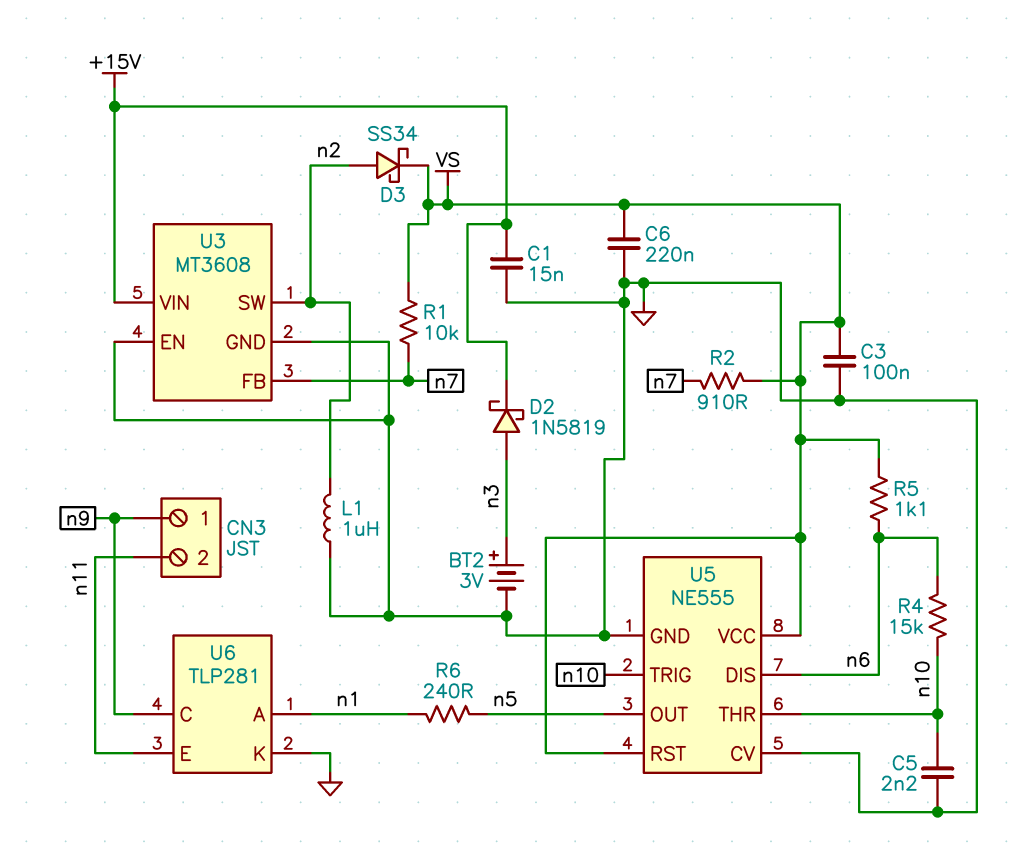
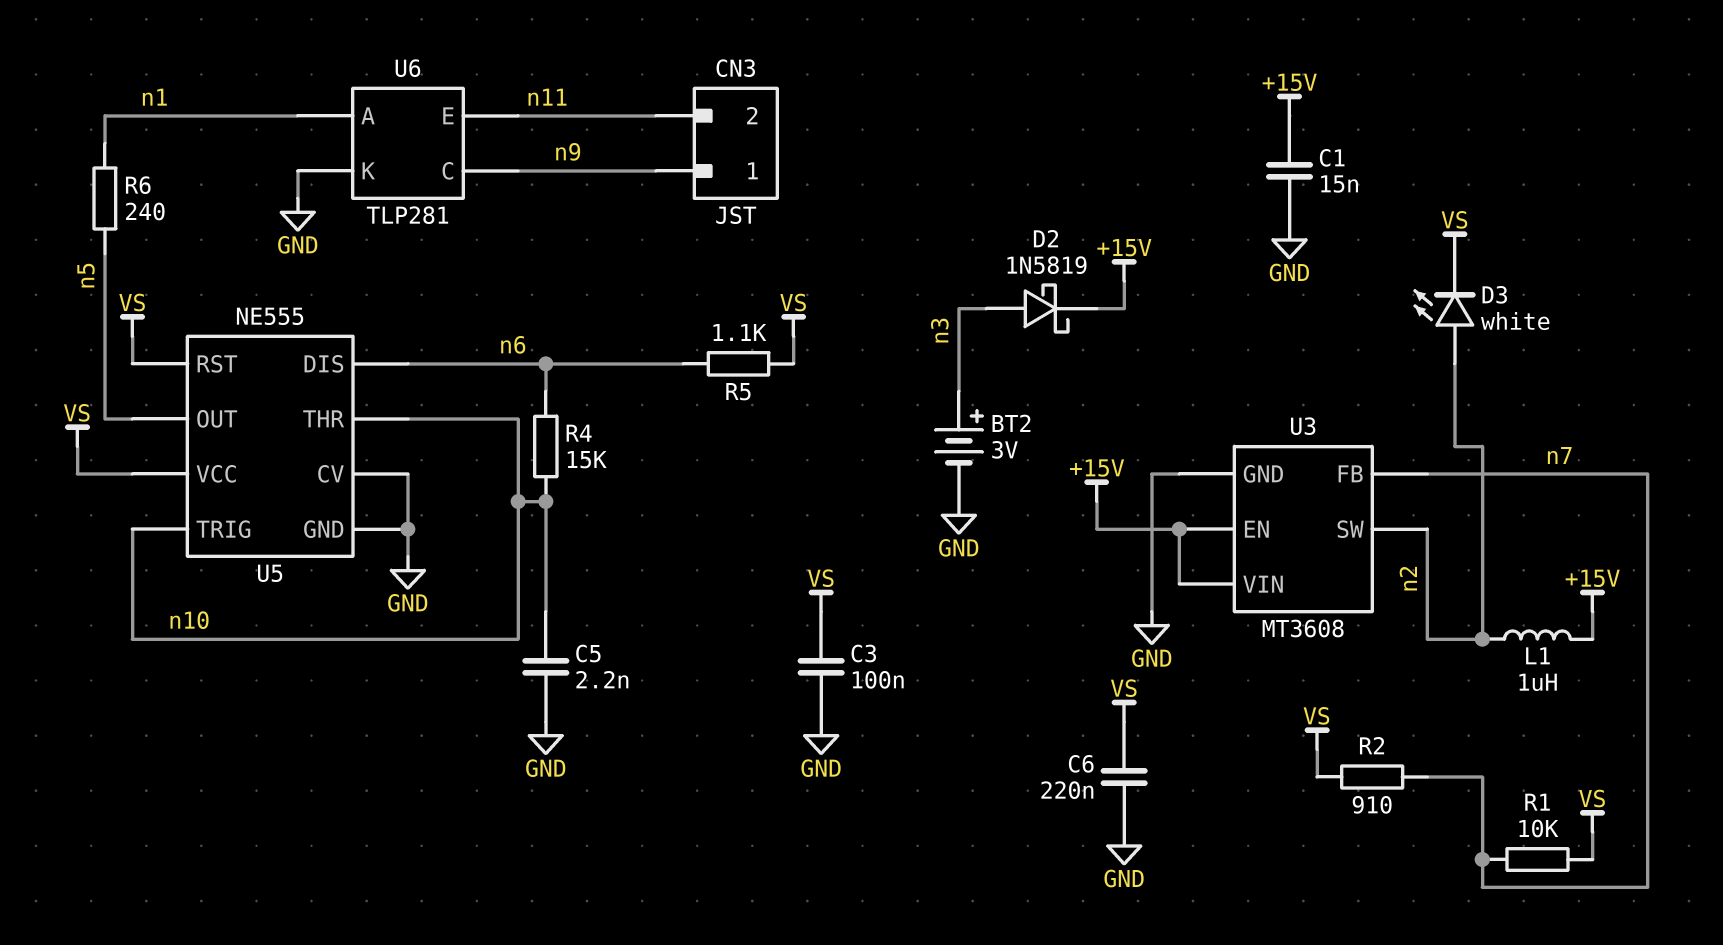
D3: schottky SS34 (A n2, K VS) -> LED white (A n2, K VS)
L1: 1uH (GND, n2) -> 1uH (+15V, n2)
U3 pin EN: GND -> +15V

